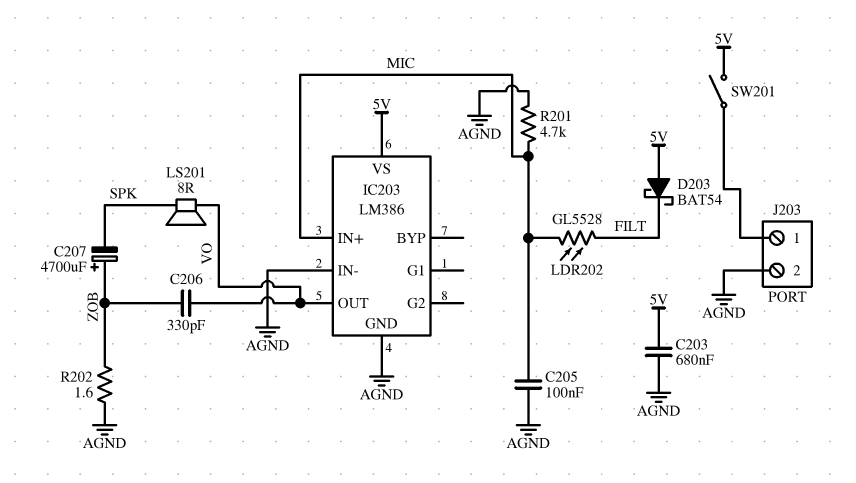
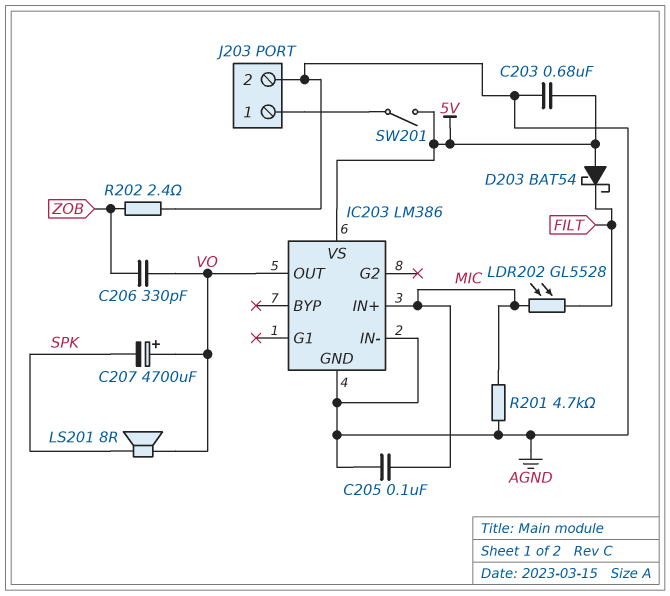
C207: 4700uF (plus ZOB, minus SPK) -> 4700uF (plus VO, minus SPK)
R202: 1.6 (AGND, ZOB) -> 2.4 (AGND, ZOB)

